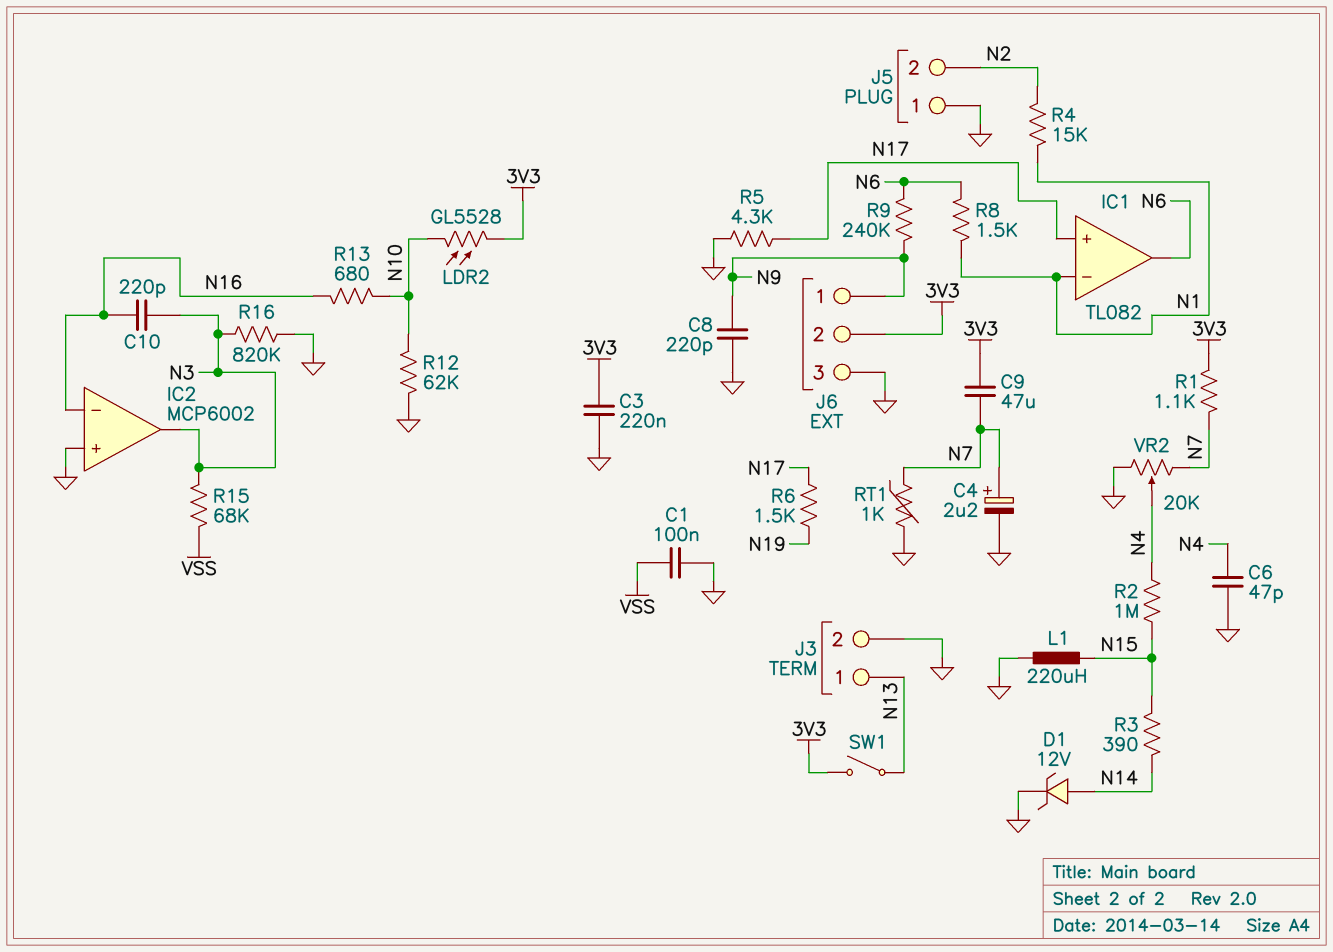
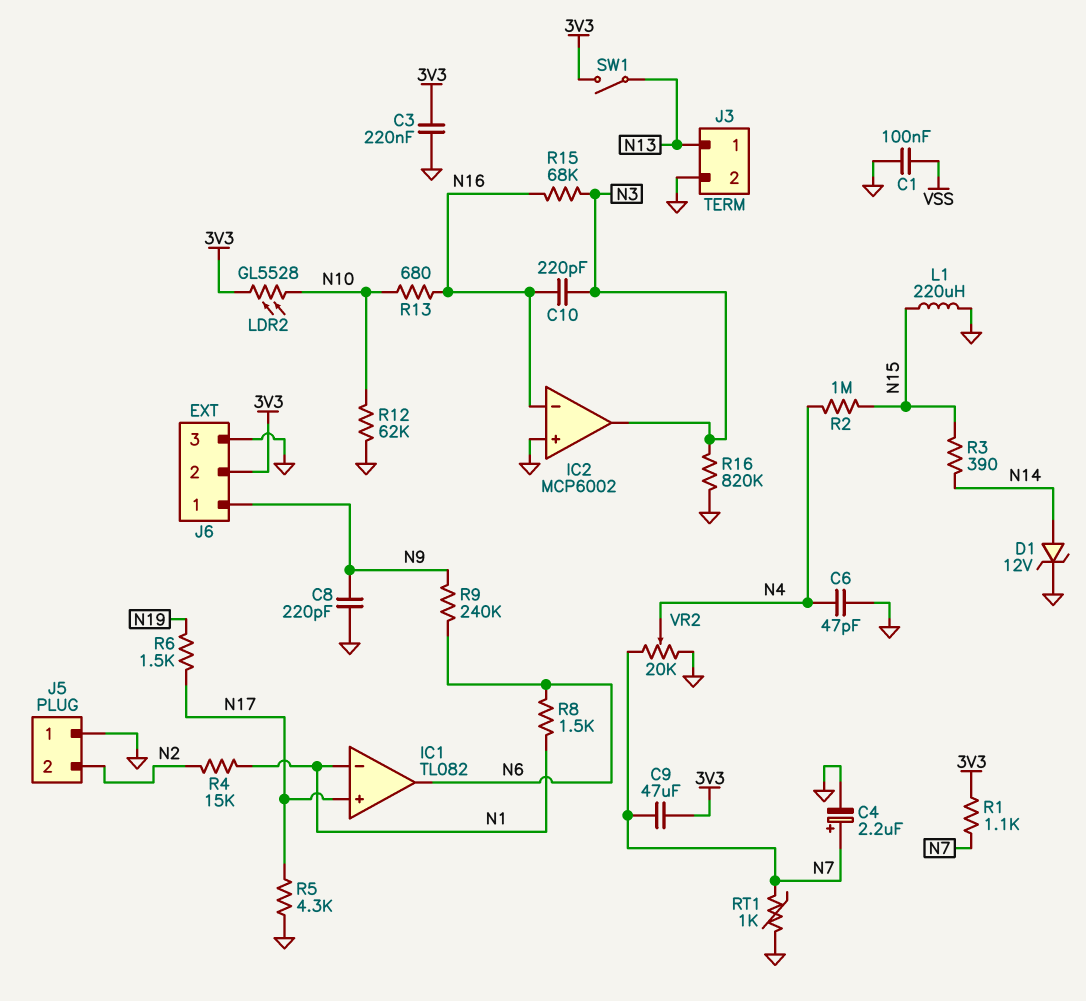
R15: 68k (N3, VSS) -> 68k (N3, N16)

